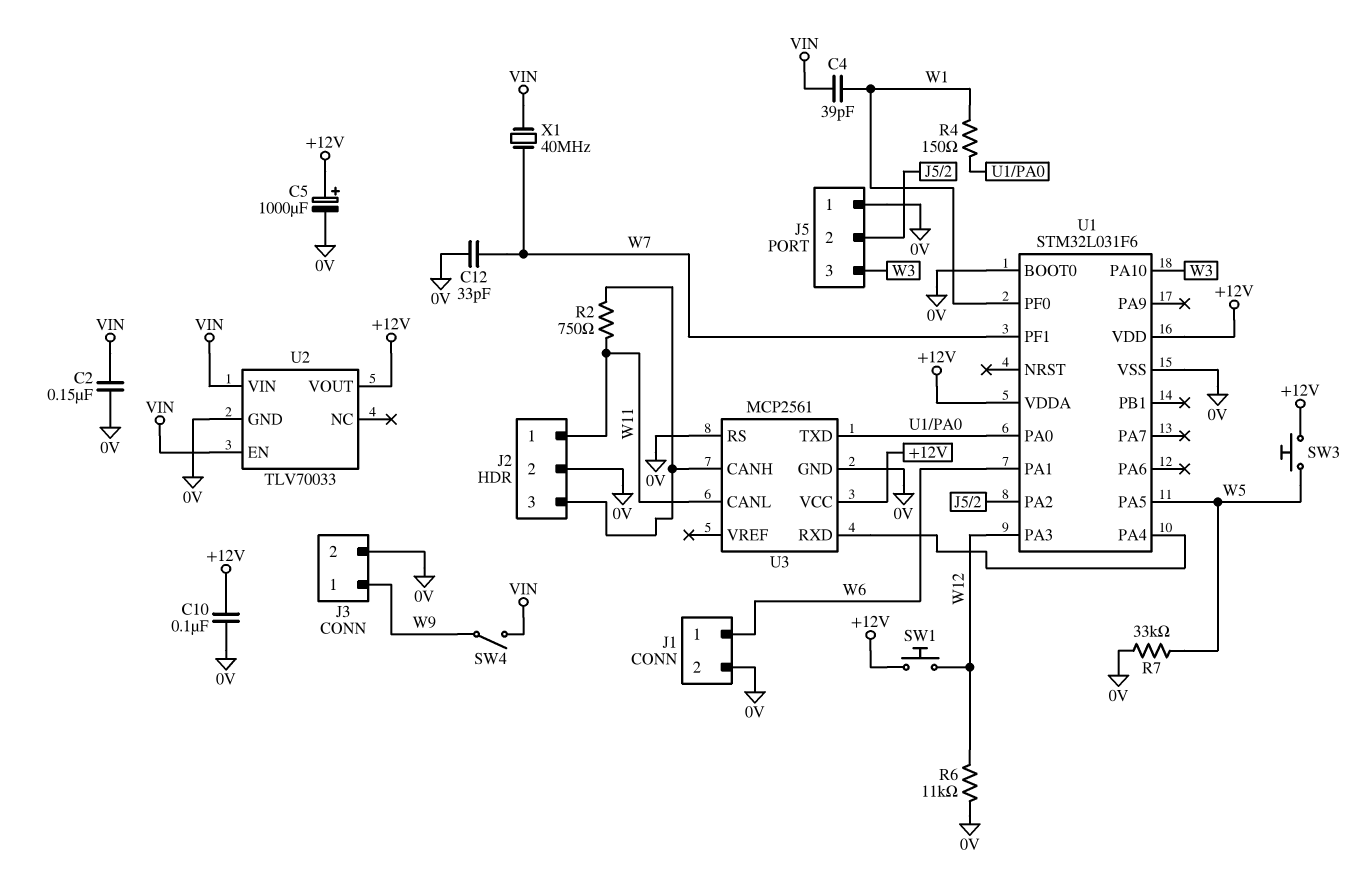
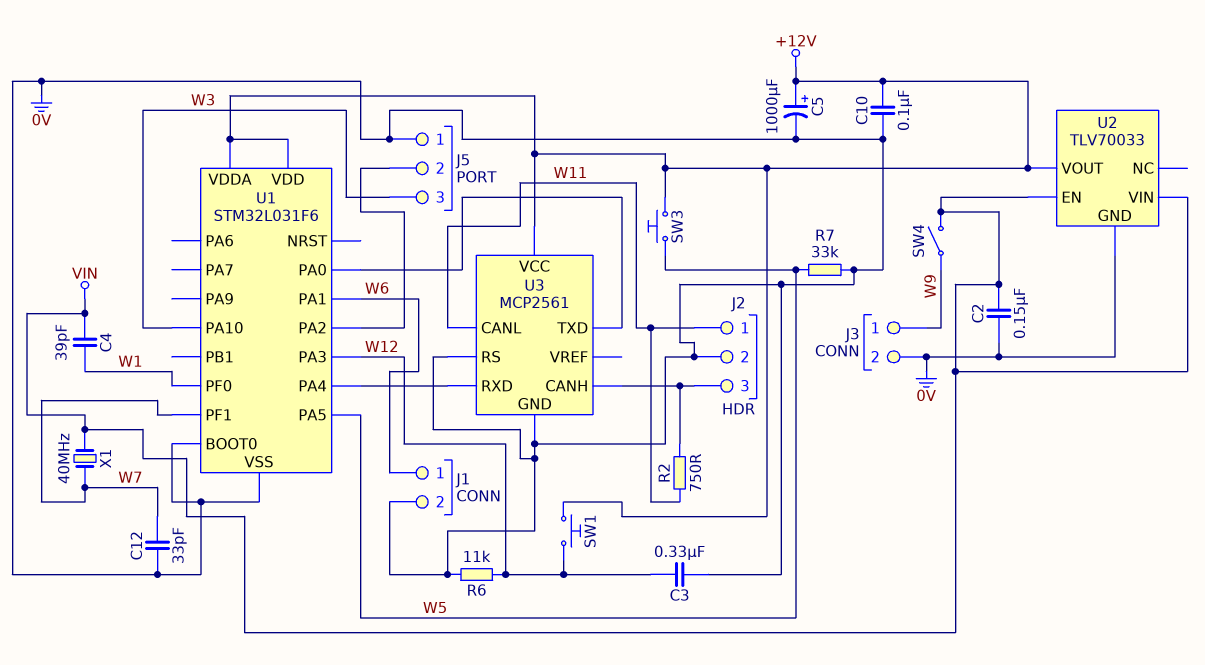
C3: none -> 330nF (0V, W12)
R4: 150 (U1/PA0, W1) -> none

